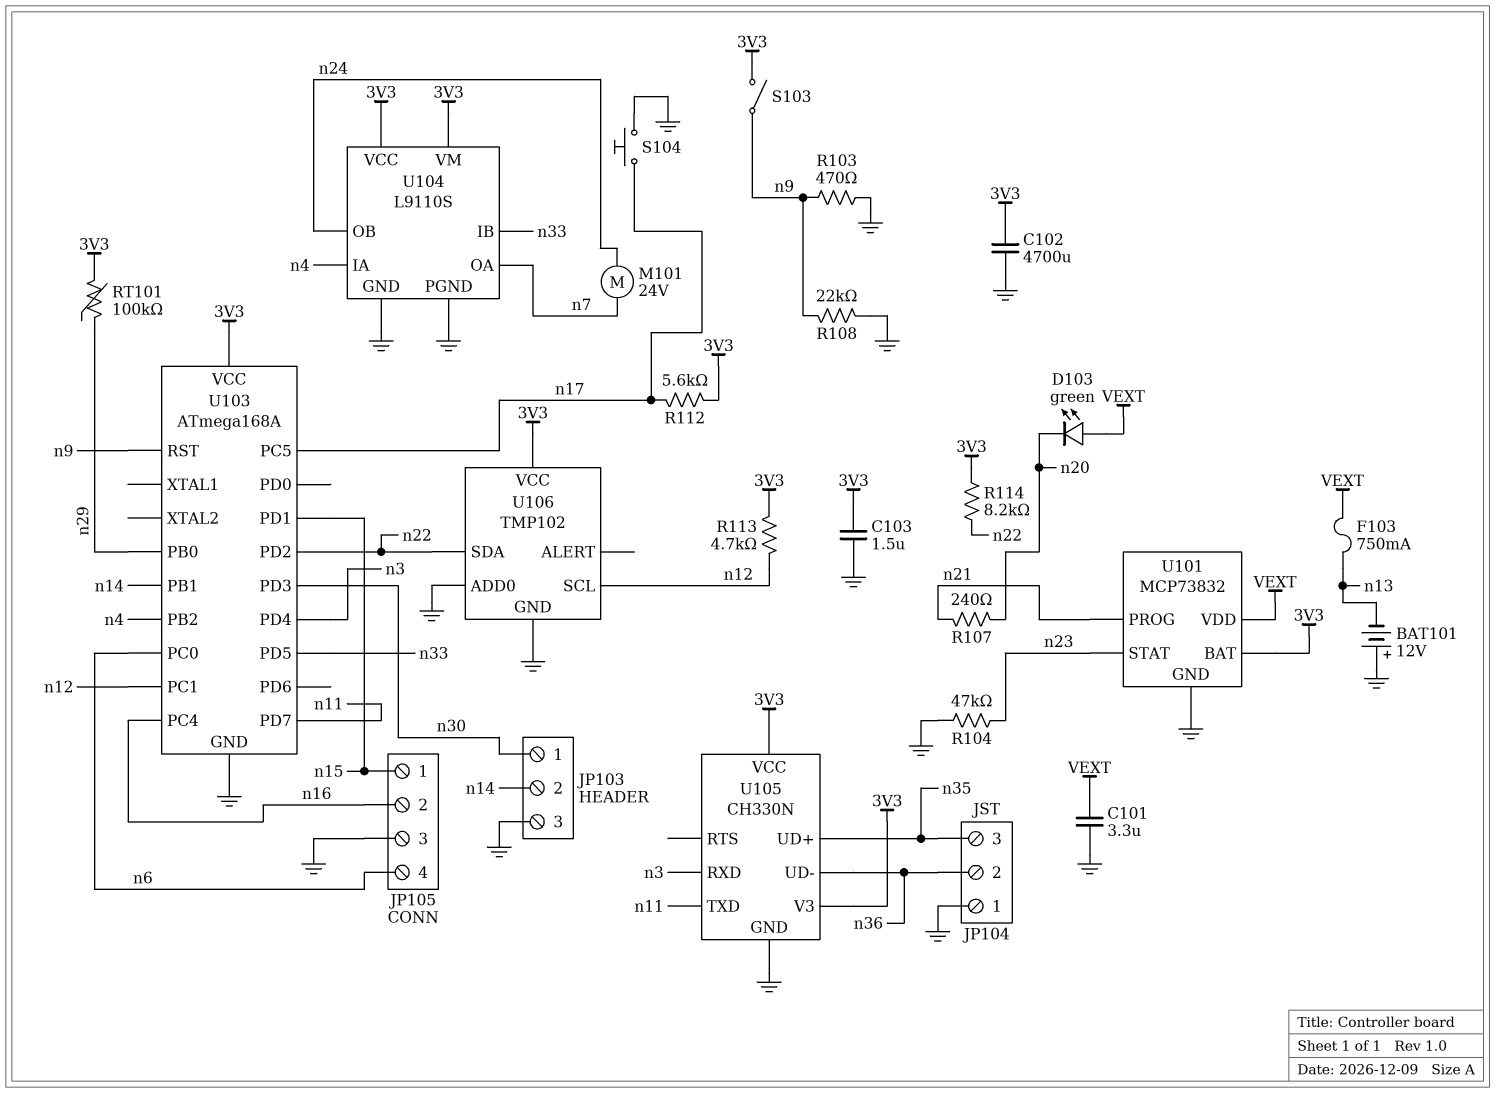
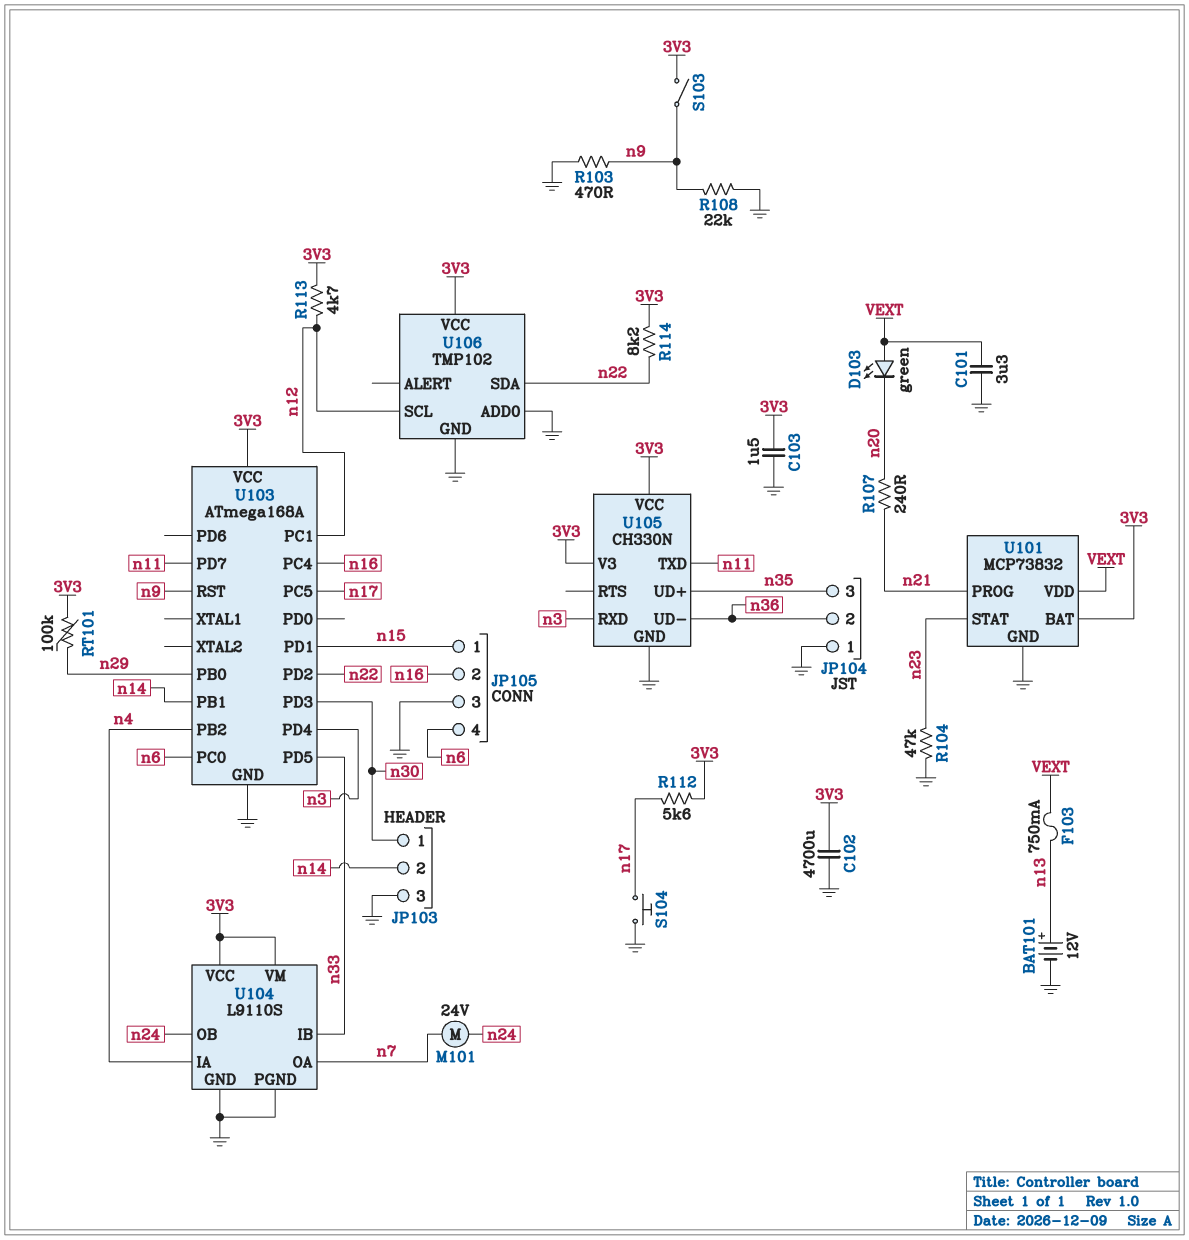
BAT101: 12V (plus GND, minus n13) -> 12V (plus n13, minus GND)

